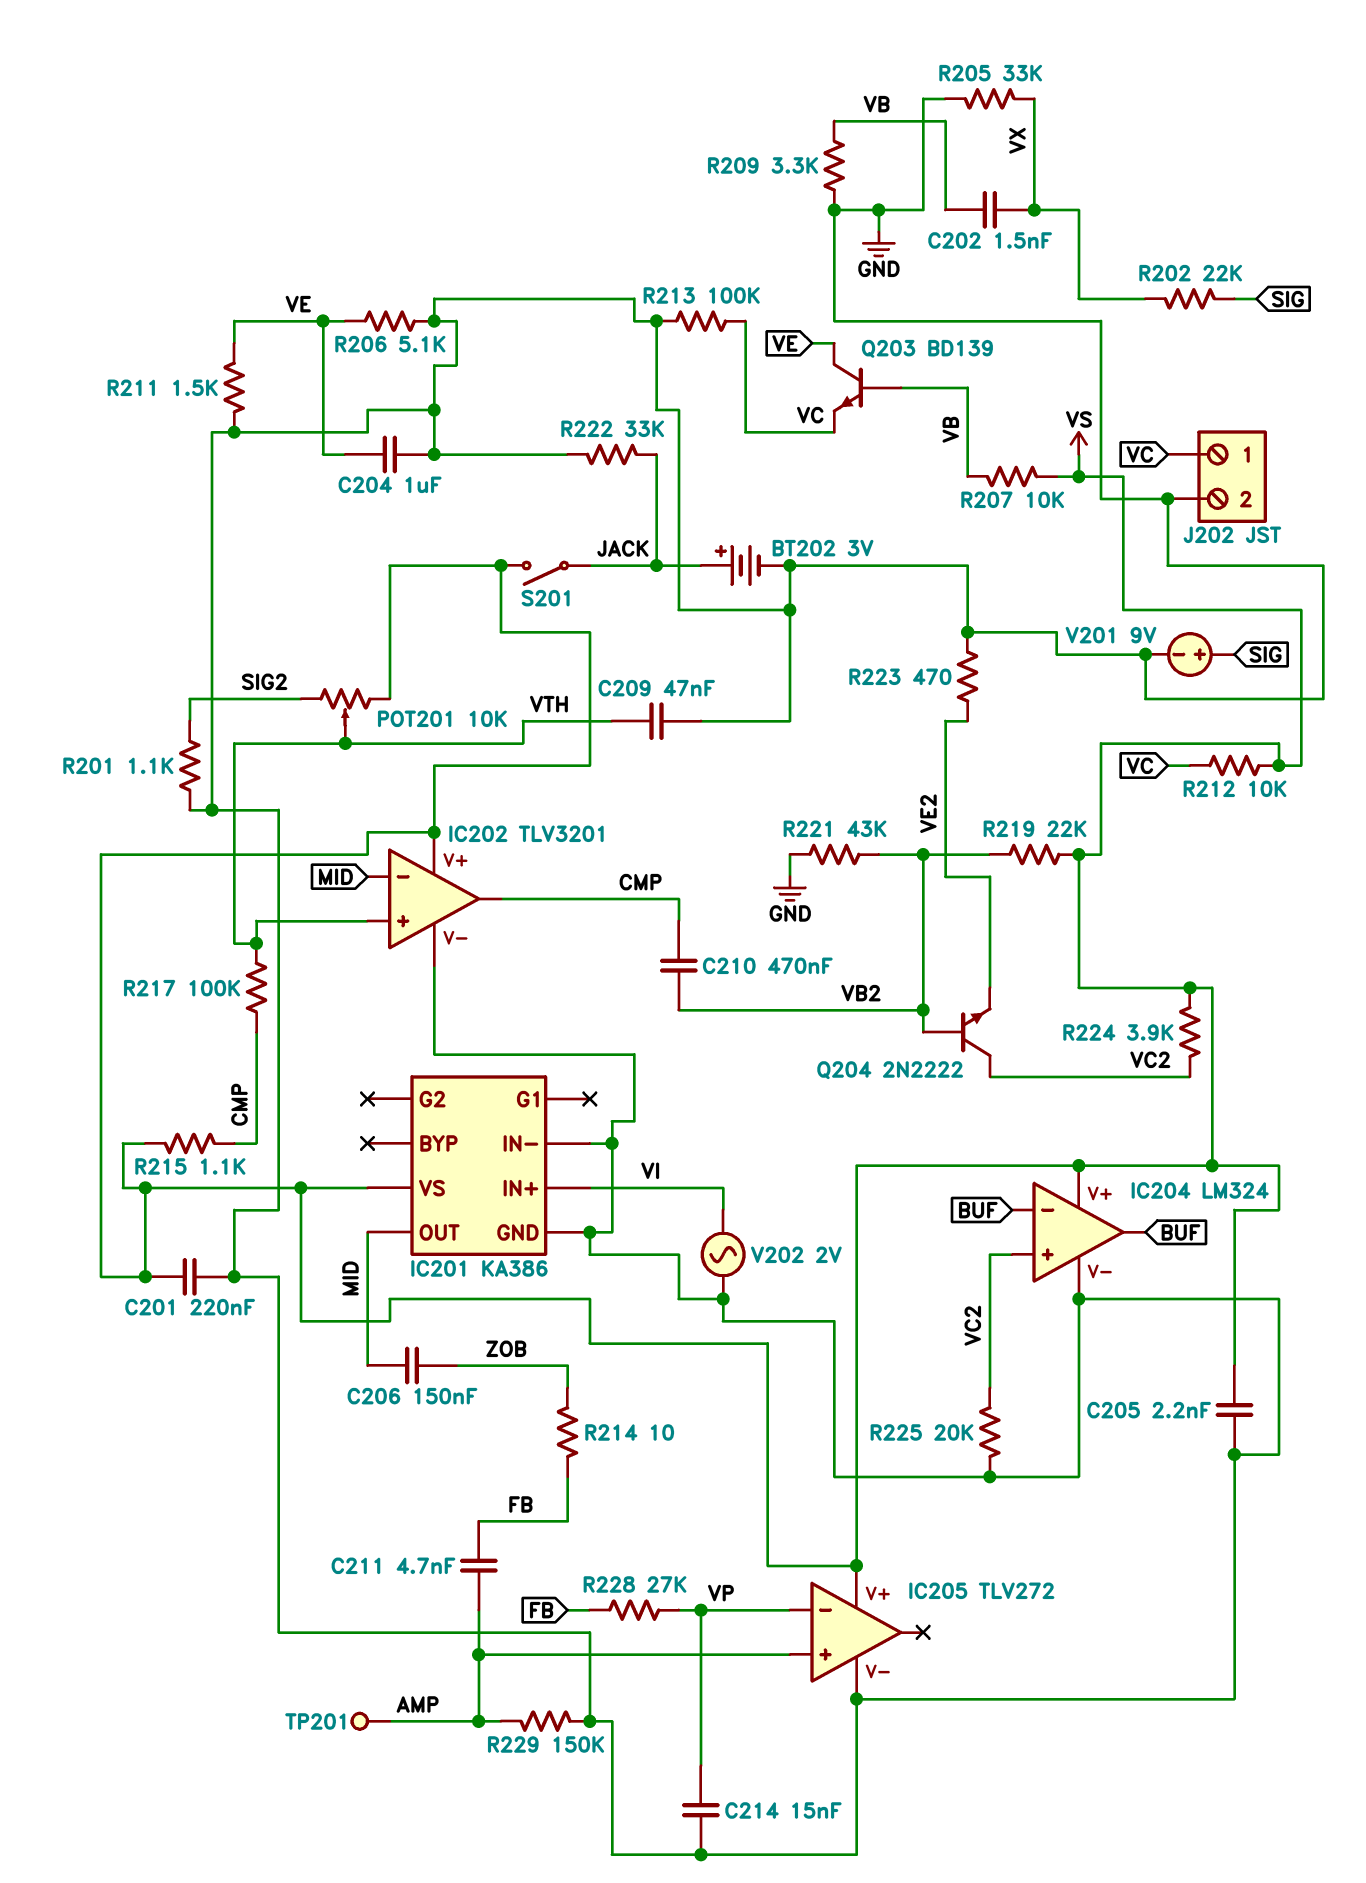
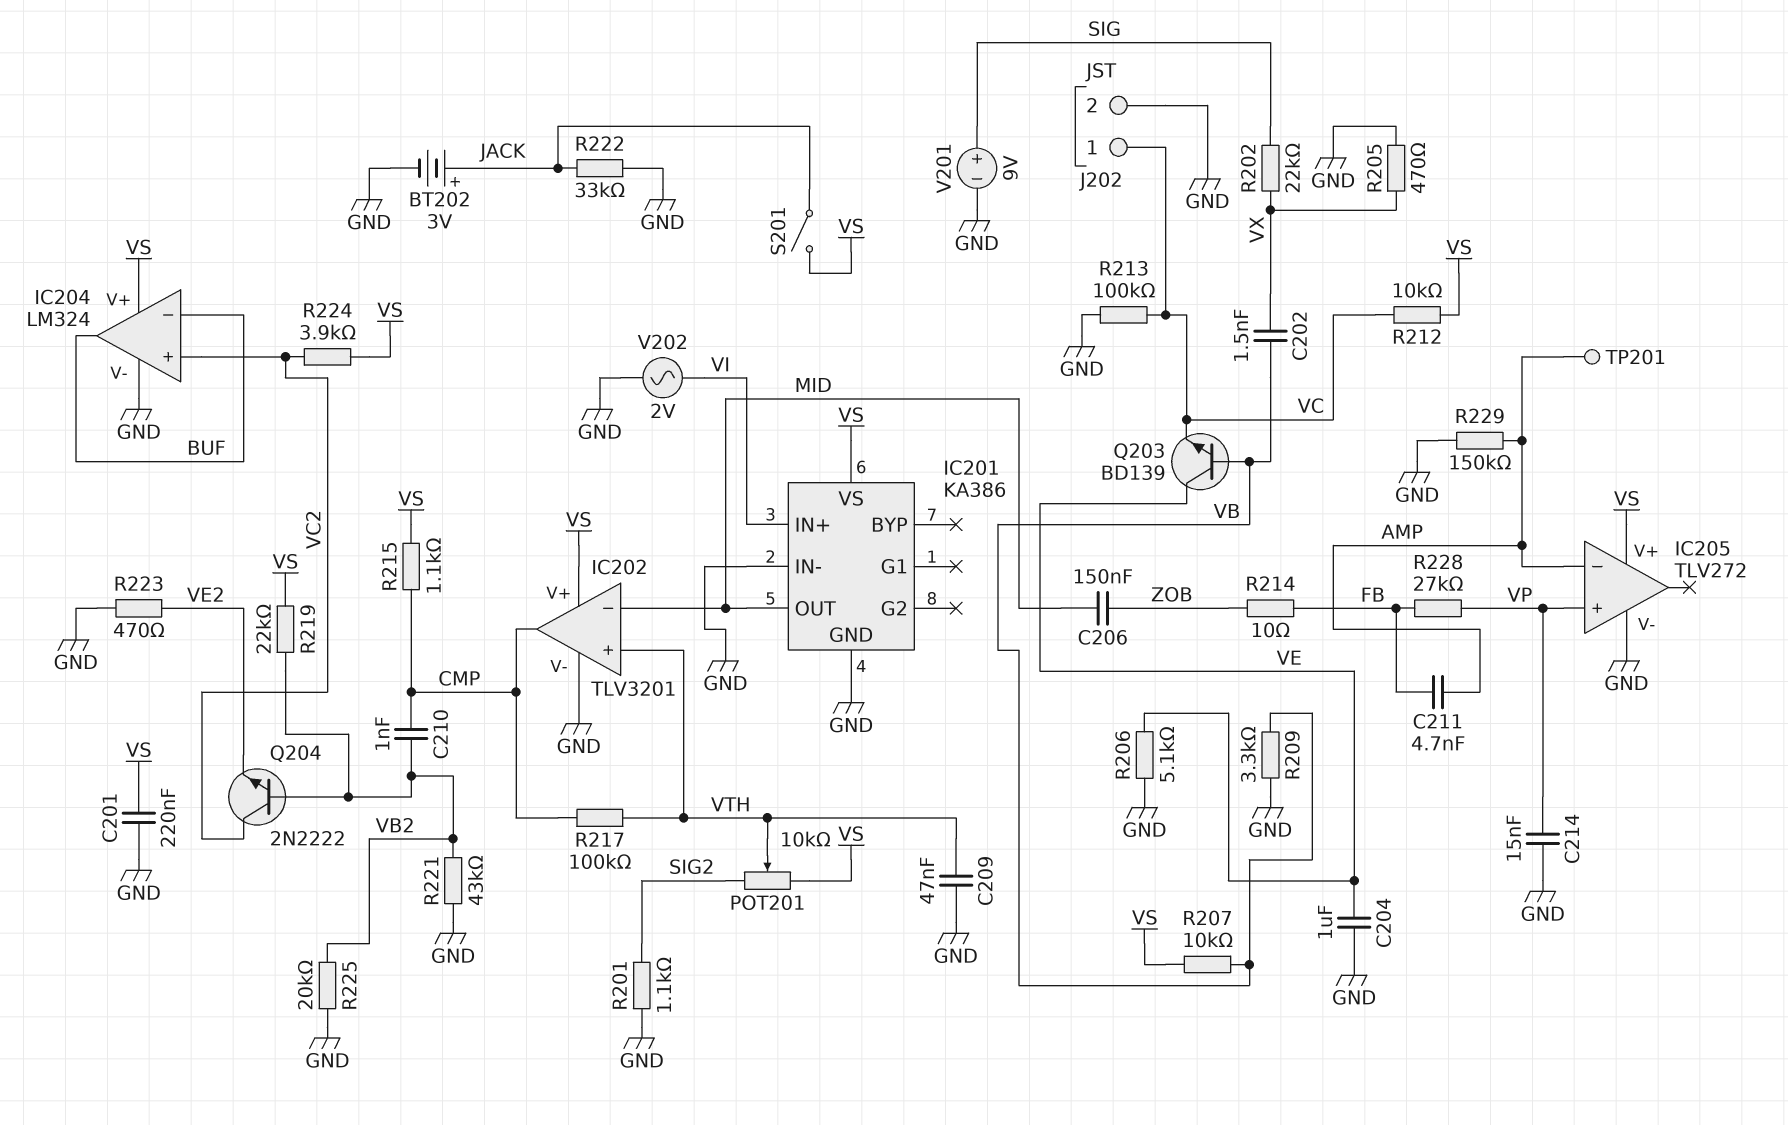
C205: 2.2nF (GND, VS) -> none
C210: 470nF (CMP, VB2) -> 1nF (CMP, VB2)
IC205 pin in+: AMP -> VP
IC205 pin in-: VP -> AMP
R205: 33k (GND, VX) -> 470 (GND, VX)
R211: 1.5k (GND, VE) -> none
R225: 20k (GND, VC2) -> 20k (GND, VB2)

